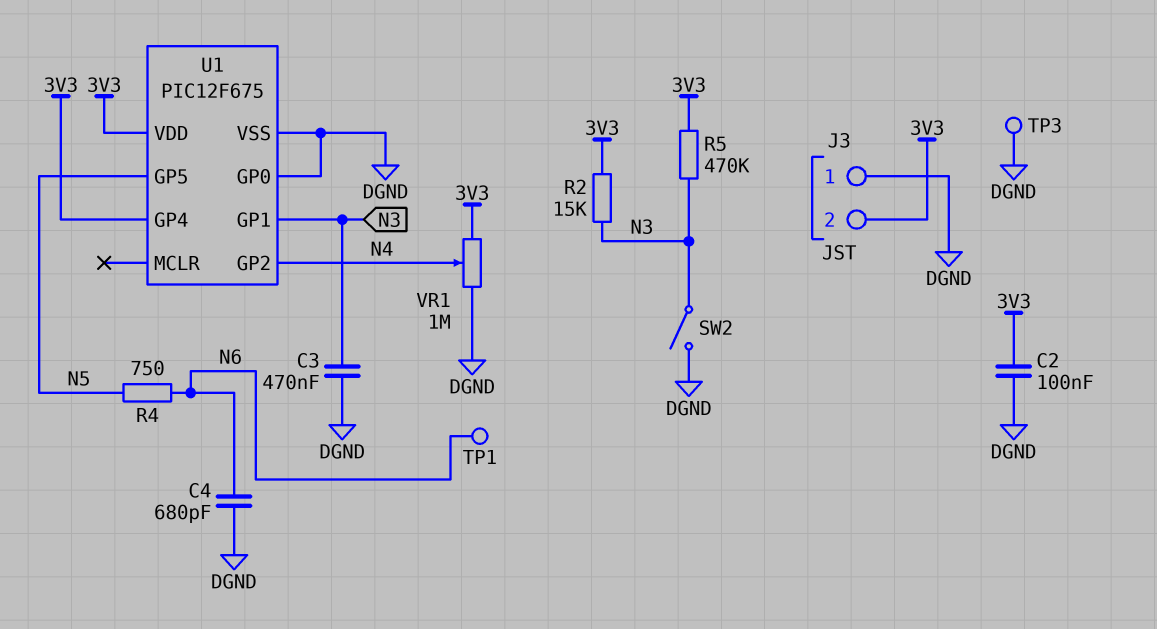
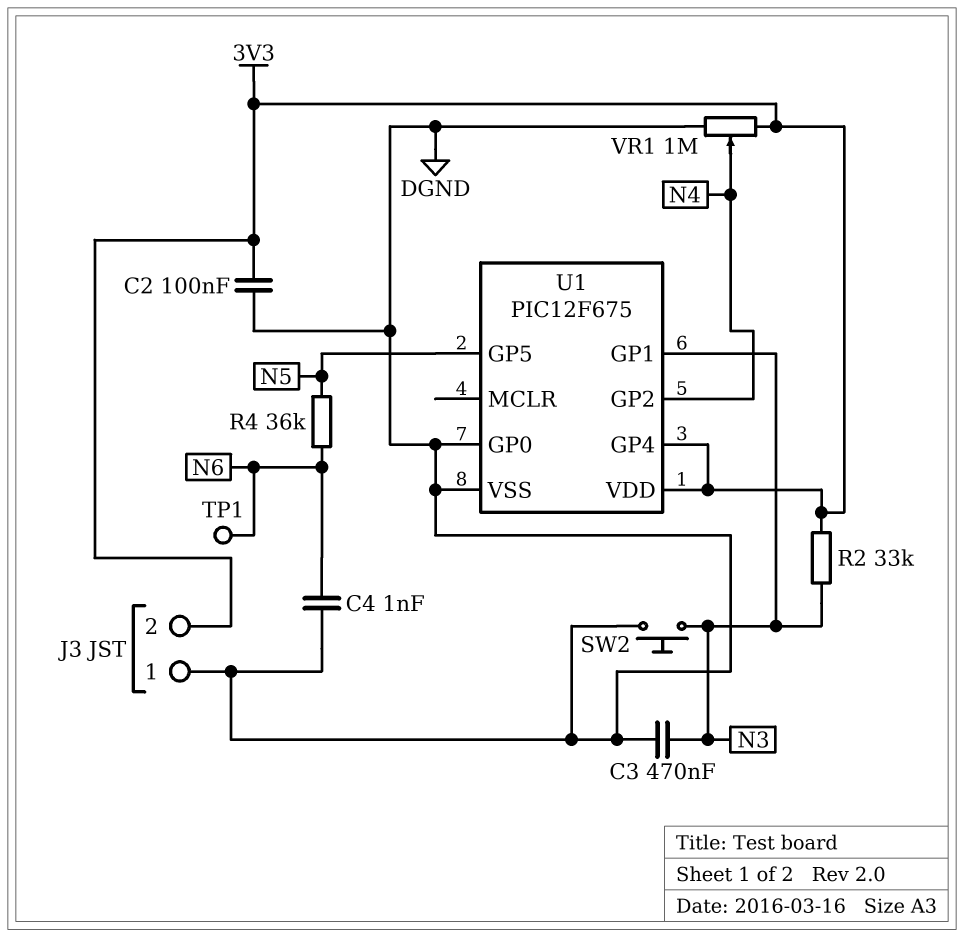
C4: 680pF (DGND, N6) -> 1nF (DGND, N6)
R2: 15k (3V3, N3) -> 33k (3V3, N3)
R4: 750 (N5, N6) -> 36k (N5, N6)
R5: 470k (3V3, N3) -> none
SW2: switch (DGND, N3) -> button (DGND, N3)
TP3: test point (DGND) -> none

